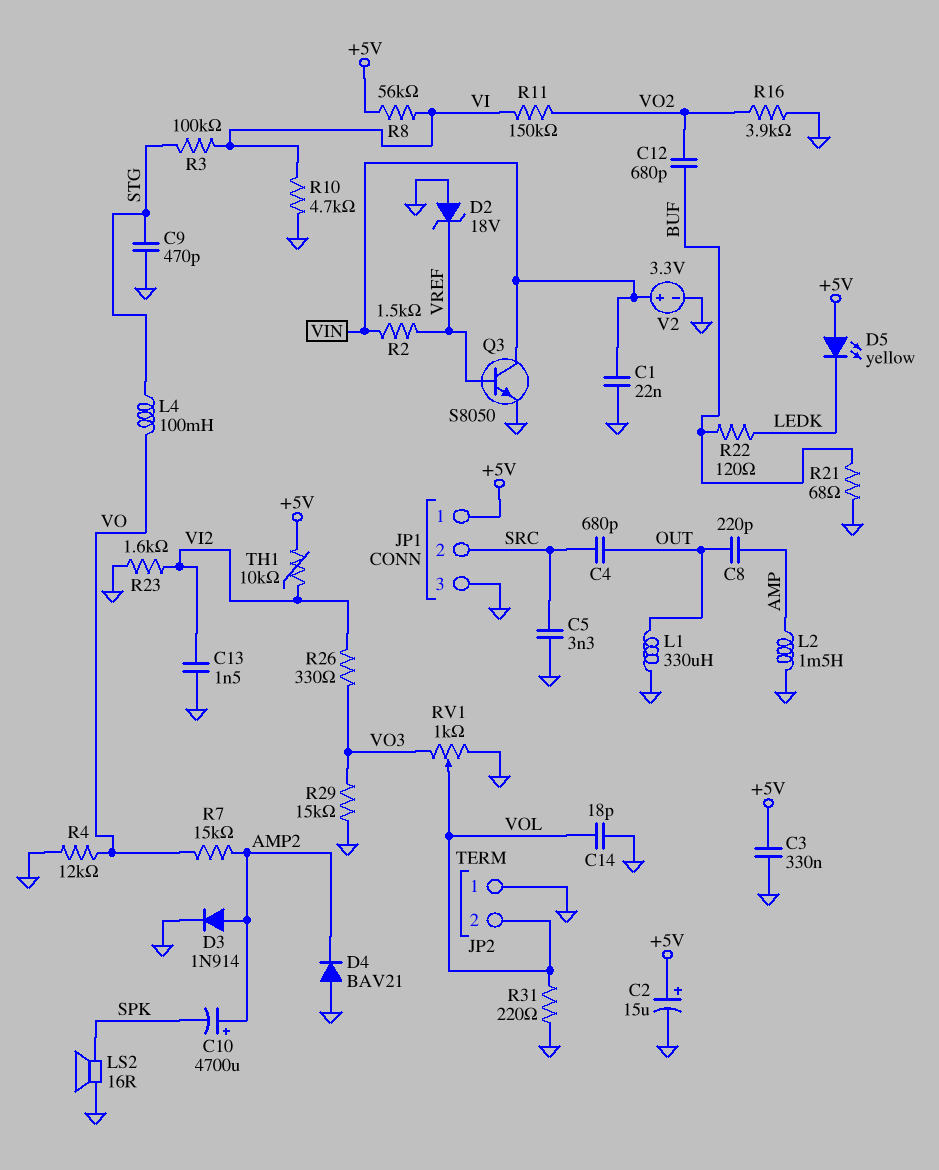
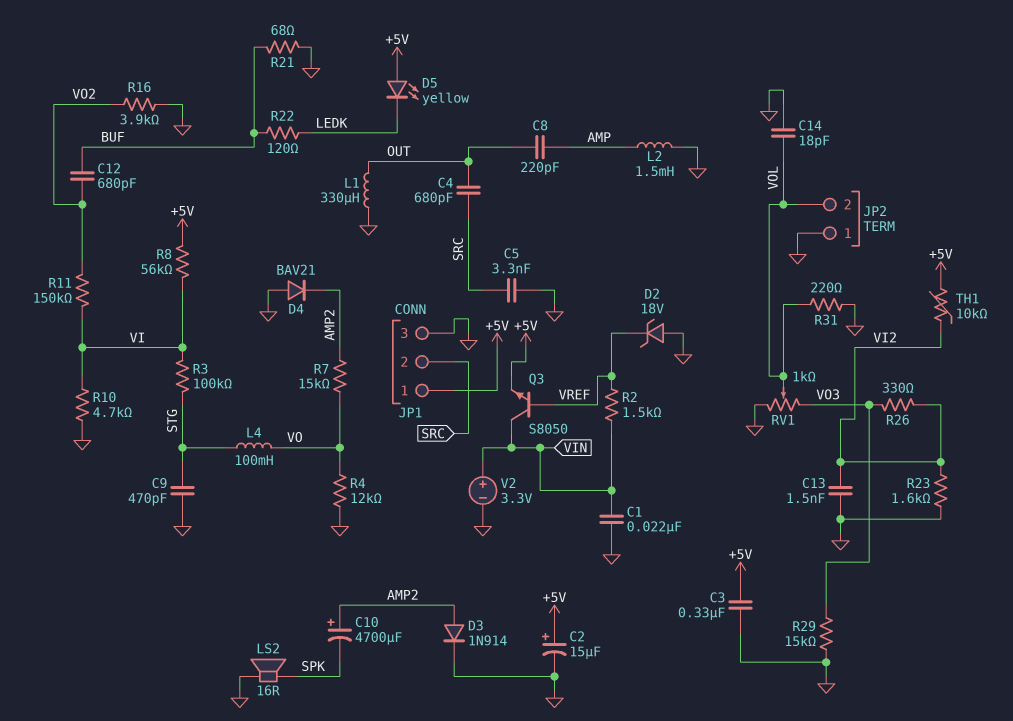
Q3: NPN S8050 (B VREF, C VIN, E GND) -> NPN S8050 (B VREF, C VIN, E +5V)

